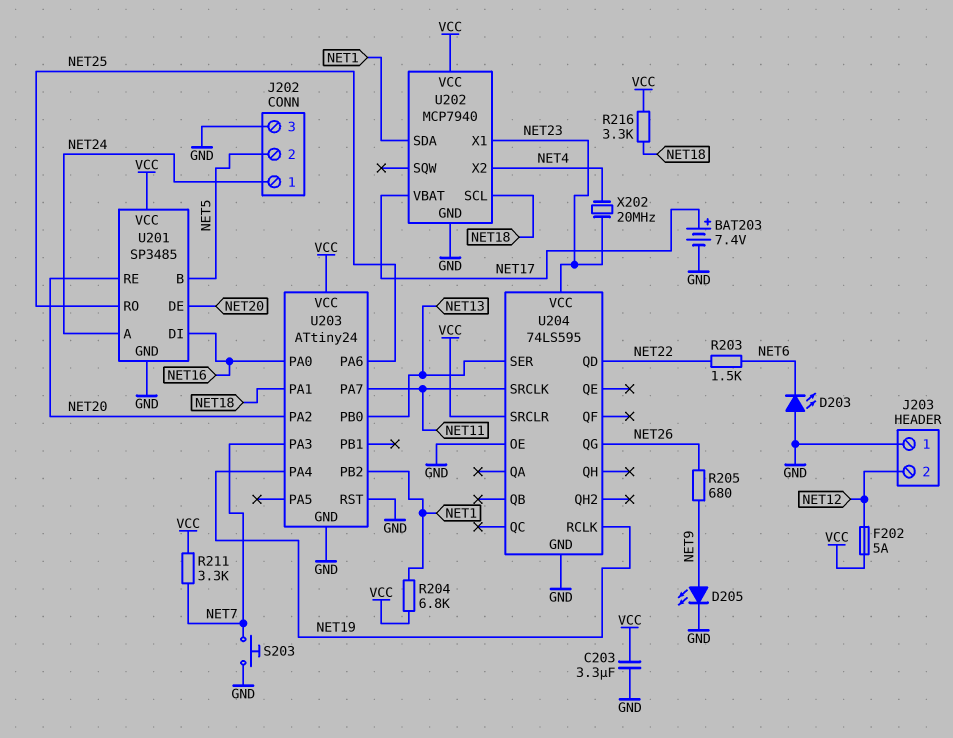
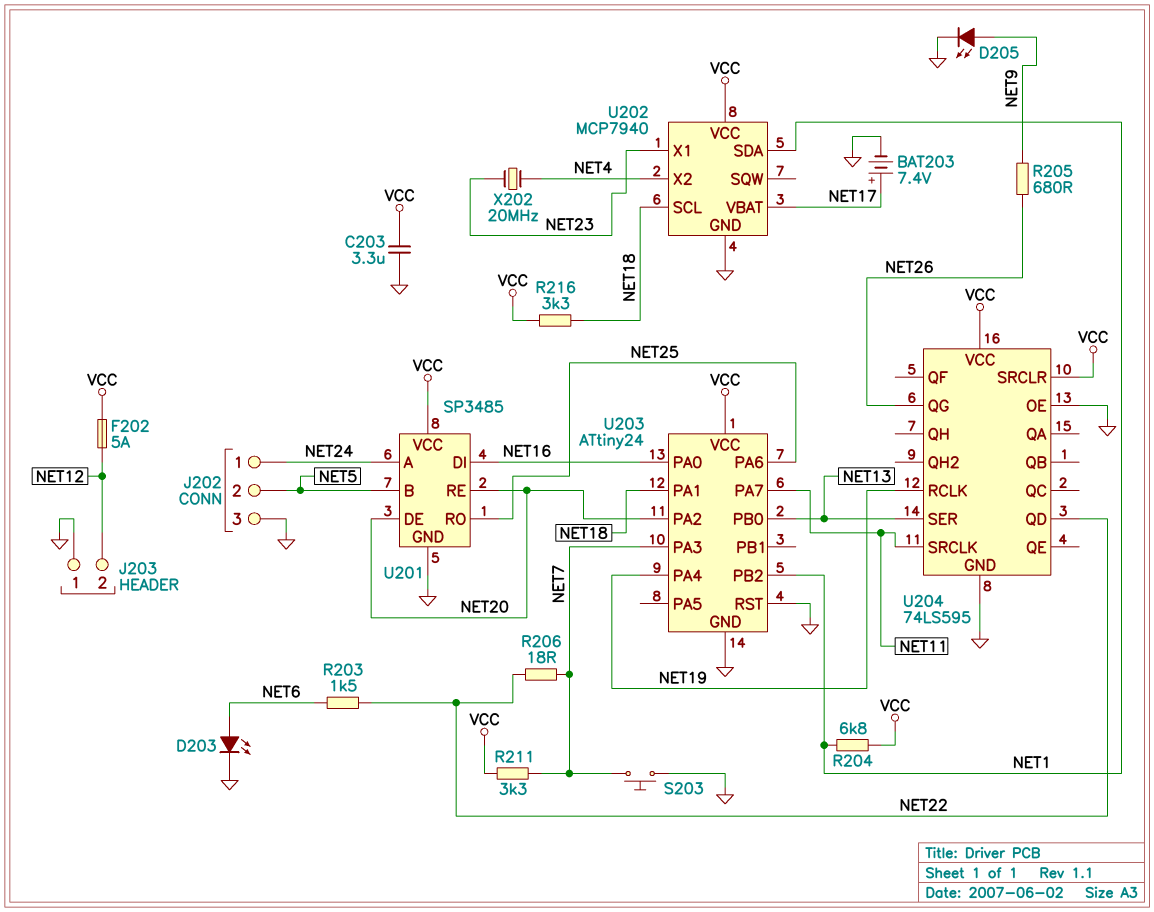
D203: LED (A GND, K NET6) -> LED (A NET6, K GND)
R206: none -> 18 (NET7, NET22)
U204 pin VCC: NET23 -> VCC

